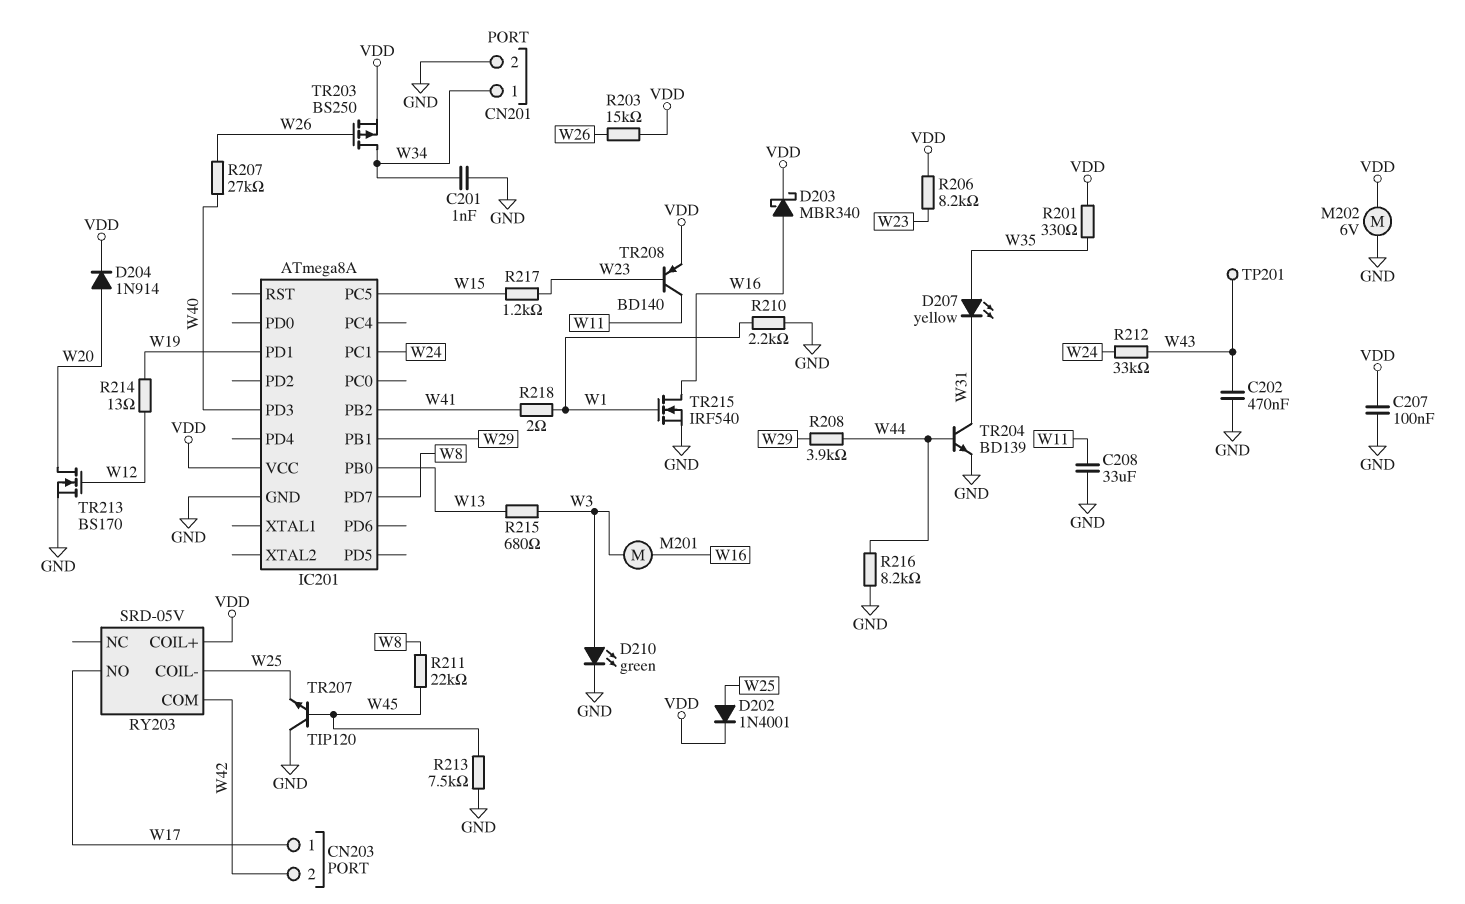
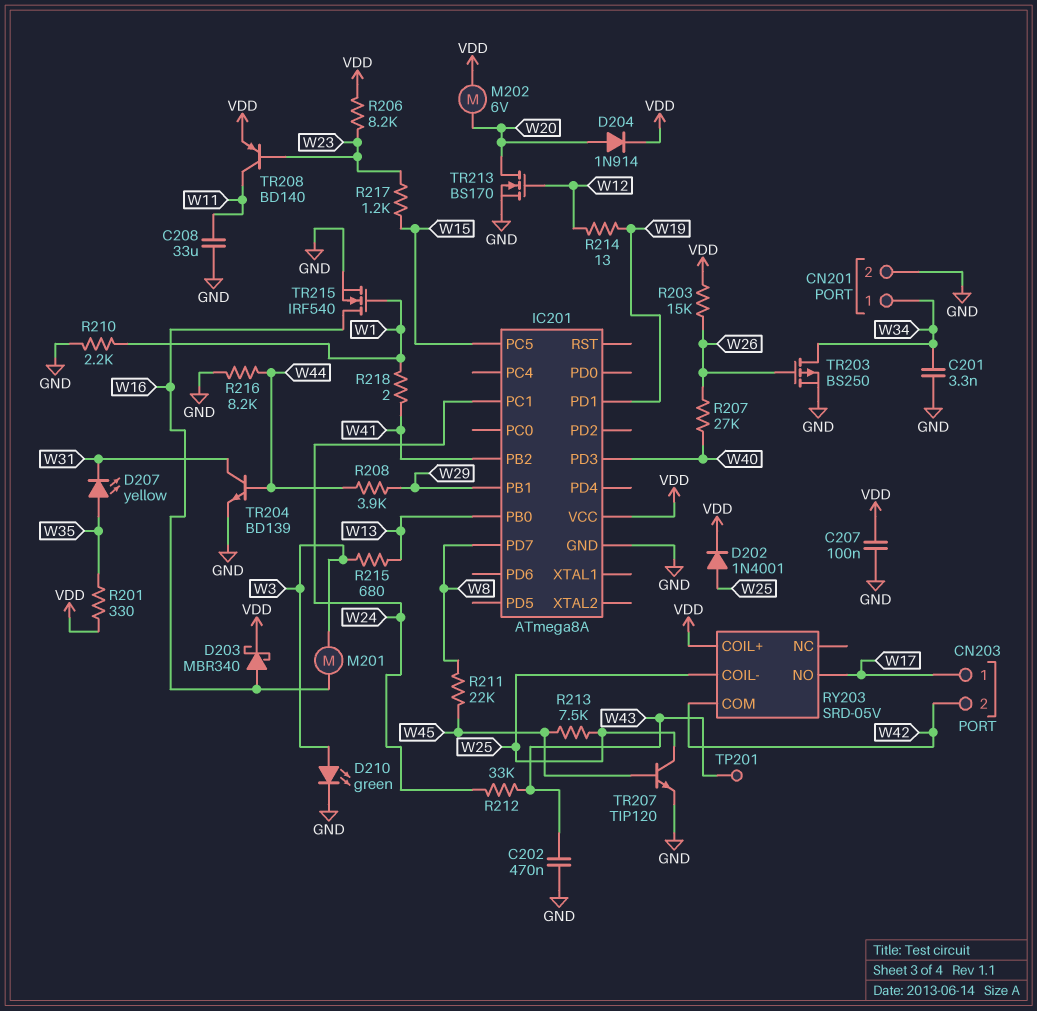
C201: 1nF (GND, W34) -> 3.3nF (GND, W34)
M202: motor 6V (GND, VDD) -> motor 6V (VDD, W20)
R213: 7.5k (GND, W45) -> 7.5k (W25, W45)
TR203: PMOS BS250 (G W26, D W34, S VDD) -> PMOS BS250 (G W26, D W34, S GND)
TR207: NPN TIP120 (B W45, C GND, E W25) -> NPN TIP120 (B W45, C W25, E GND)

